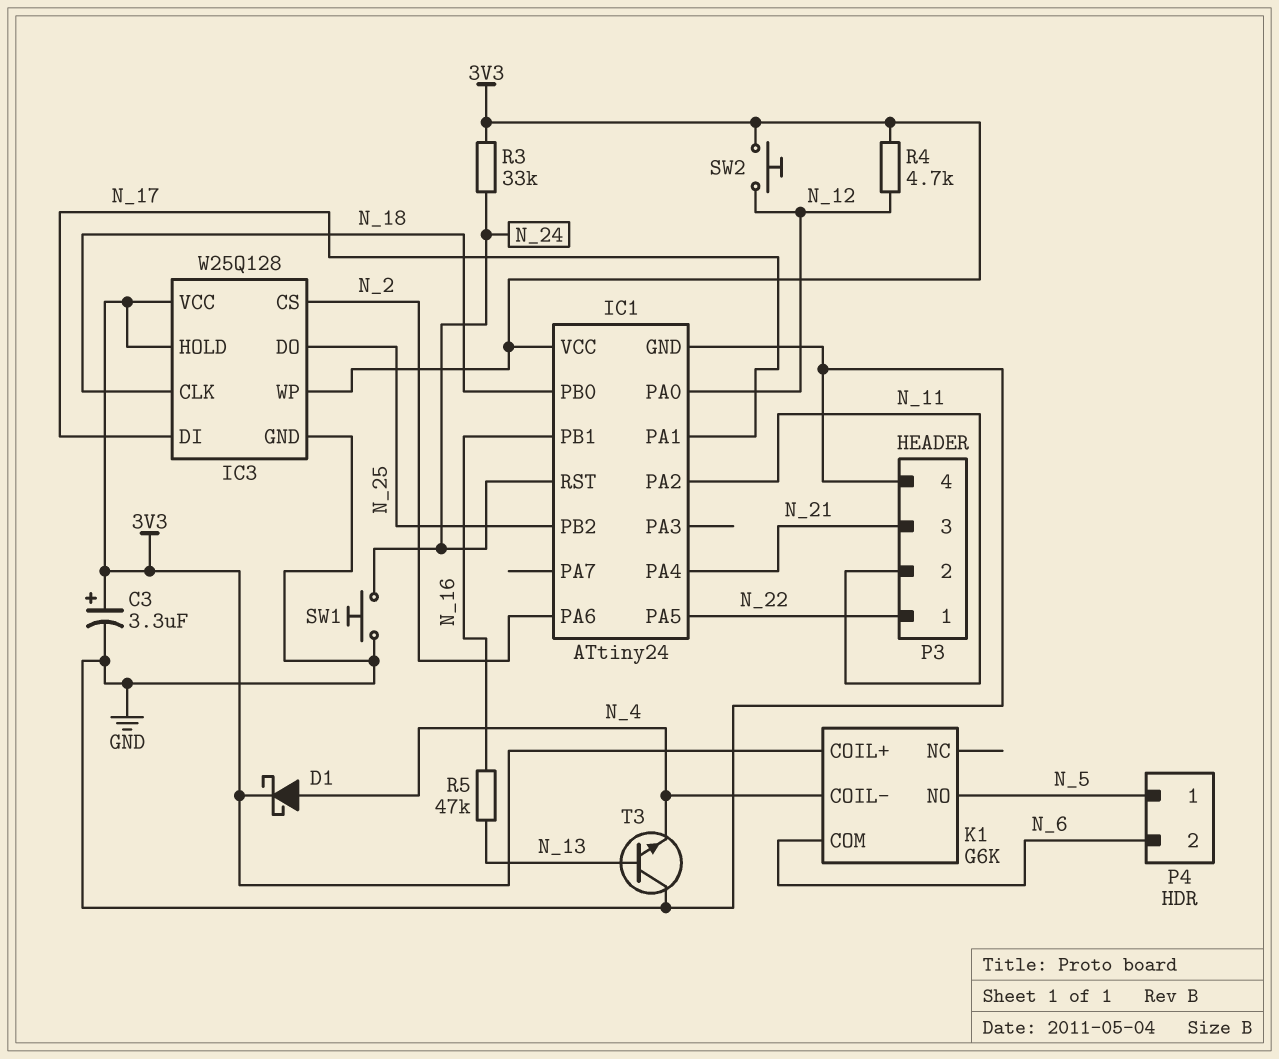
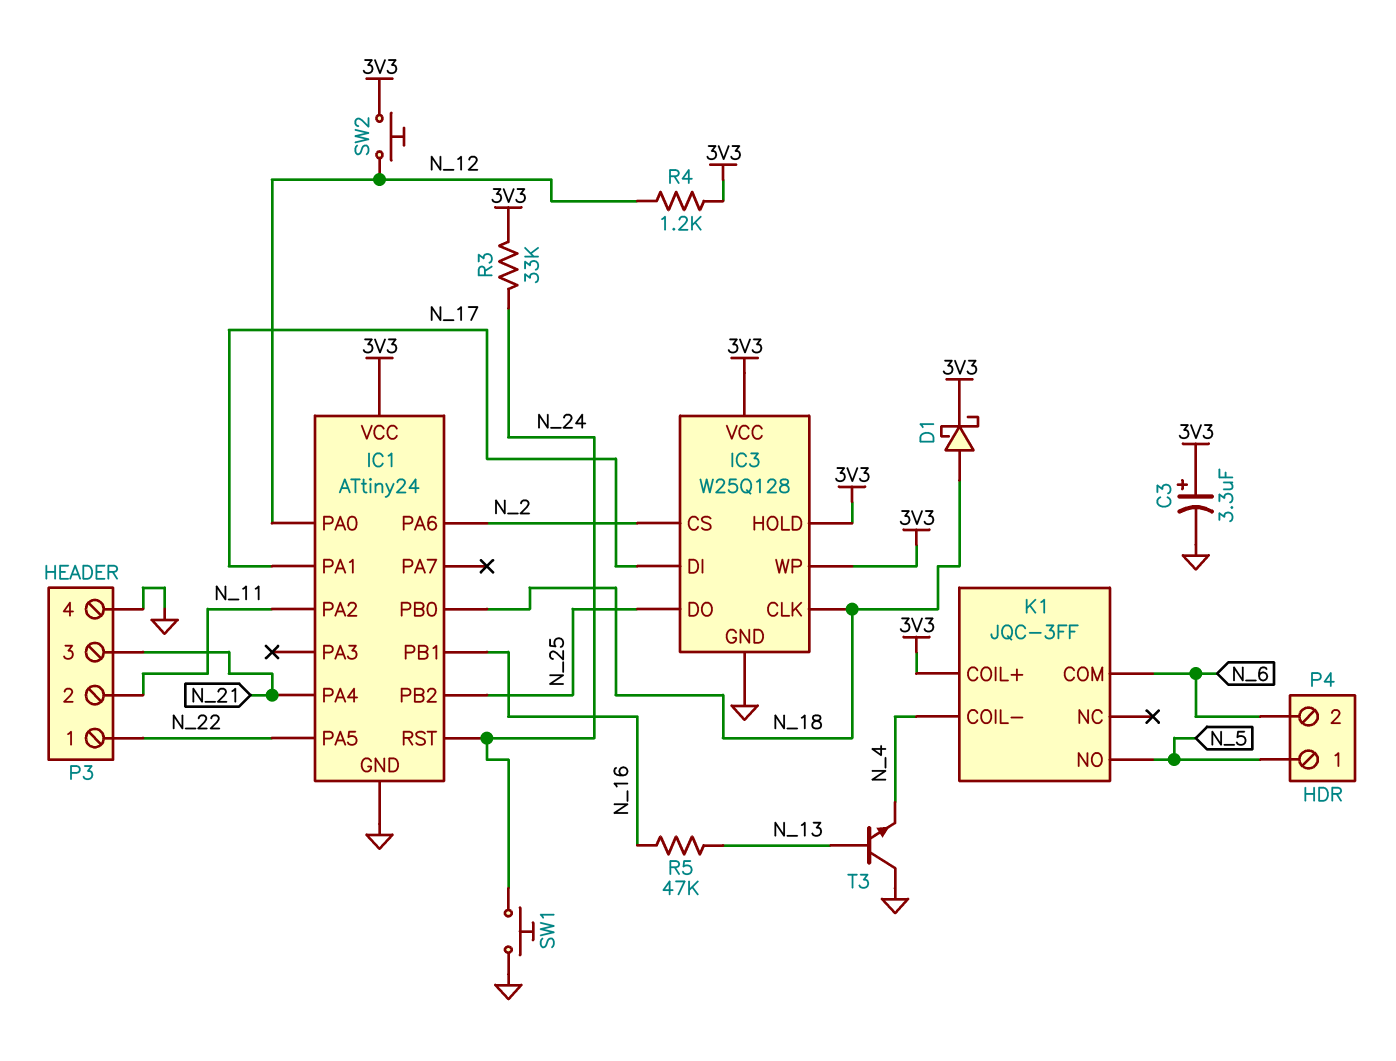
D1: schottky (A N_4, K 3V3) -> schottky (A N_18, K 3V3)
K1: G6K -> JQC-3FF
R4: 4.7k (3V3, N_12) -> 1.2k (3V3, N_12)

